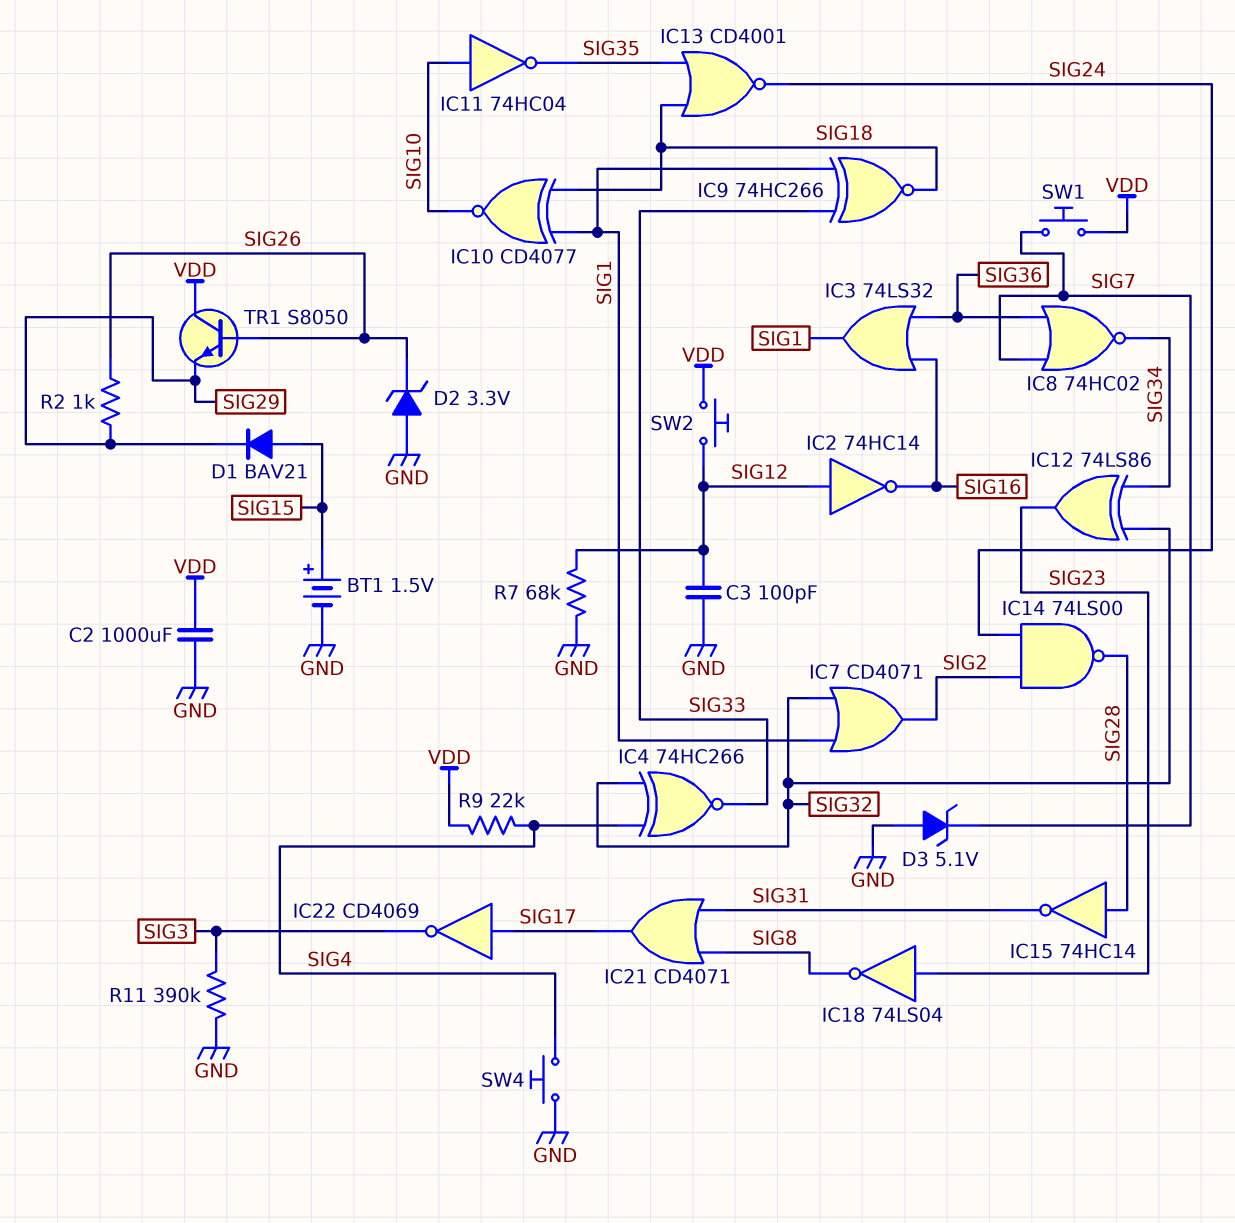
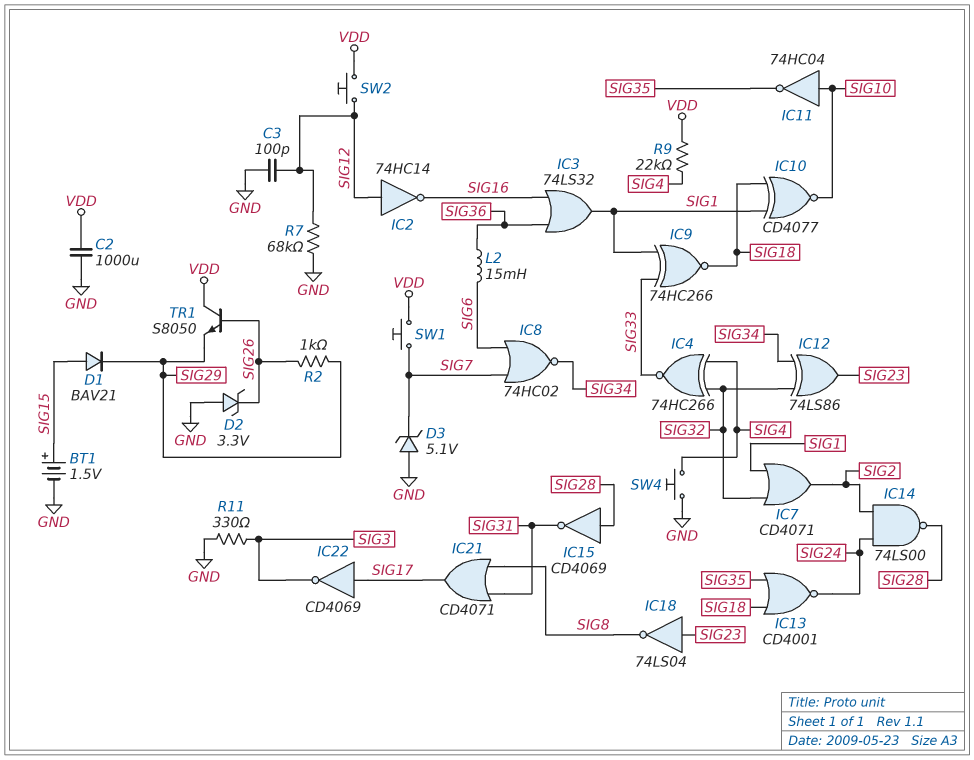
IC8: NOR 74HC02 (in SIG7, in SIG36, out SIG34) -> NOR 74HC02 (in SIG6, in SIG7, out SIG34)
IC15: NOT 74HC14 (in SIG28, out SIG31) -> NOT CD4069 (in SIG28, out SIG31)
L2: none -> 15mH (SIG6, SIG36)
R11: 390k (GND, SIG3) -> 330 (GND, SIG3)

